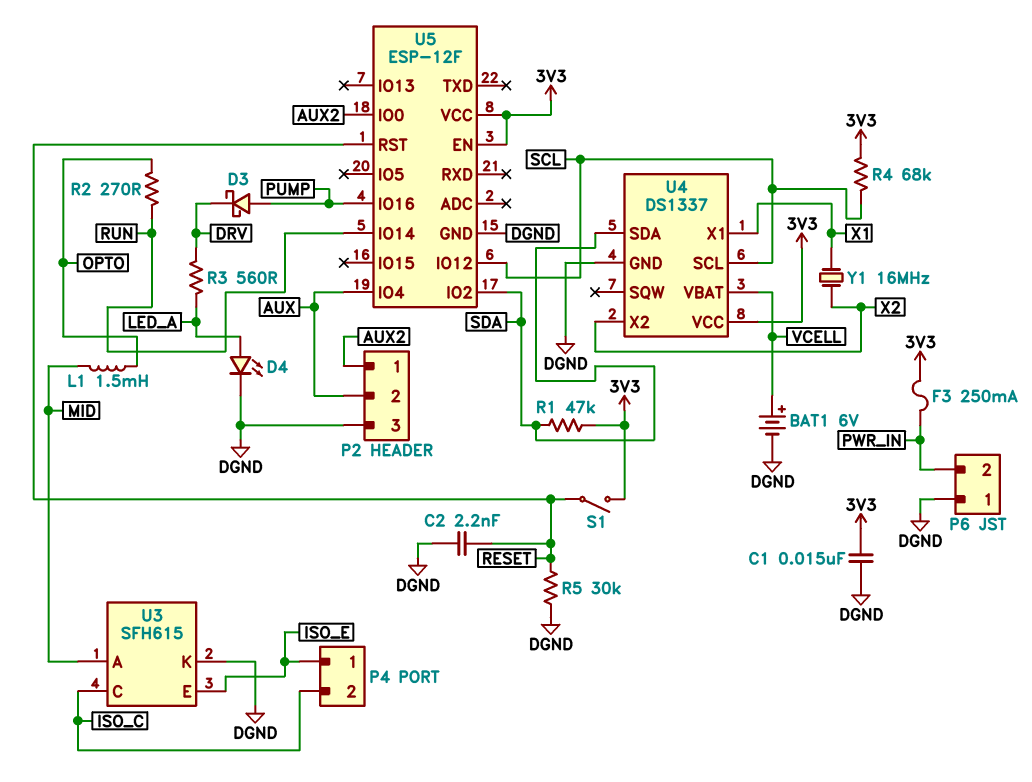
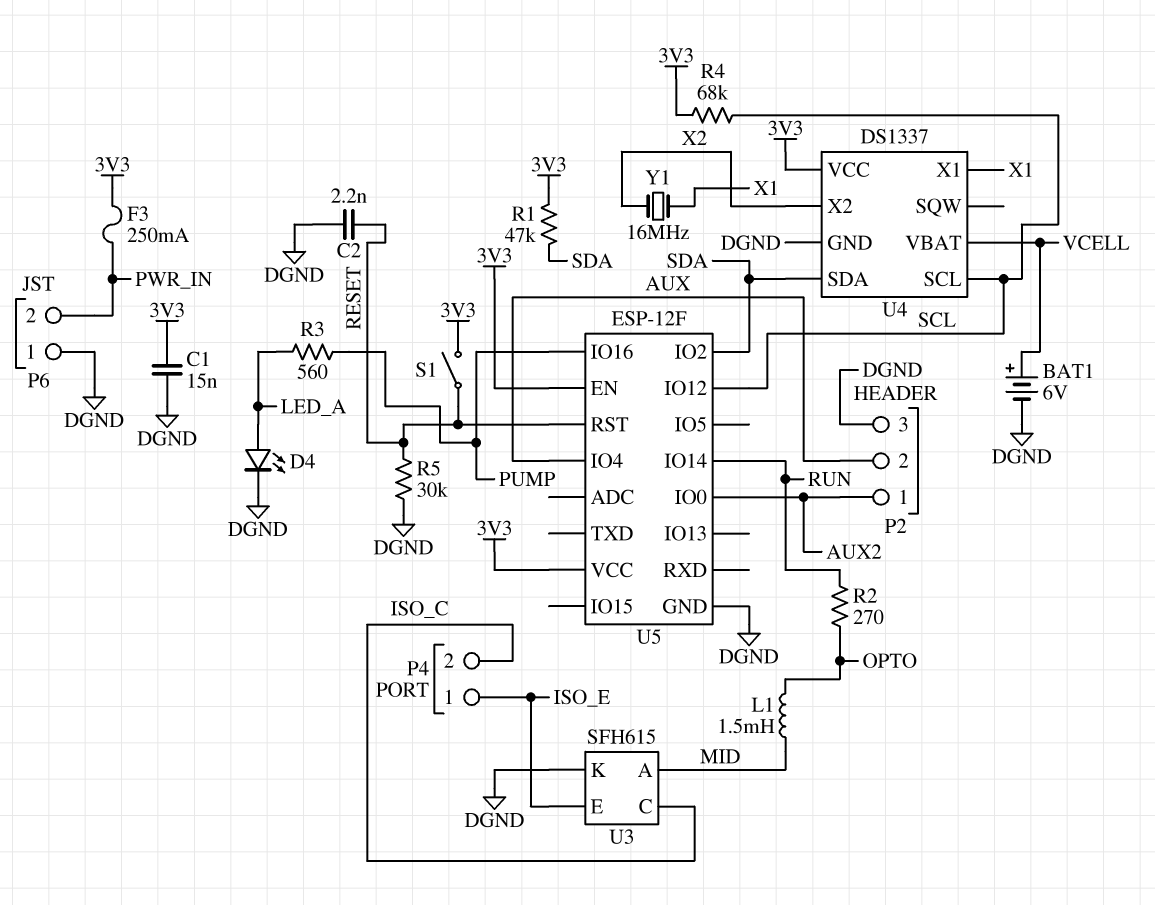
D3: schottky (A PUMP, K DRV) -> none
R3: 560 (DRV, LED_A) -> 560 (LED_A, PUMP)

